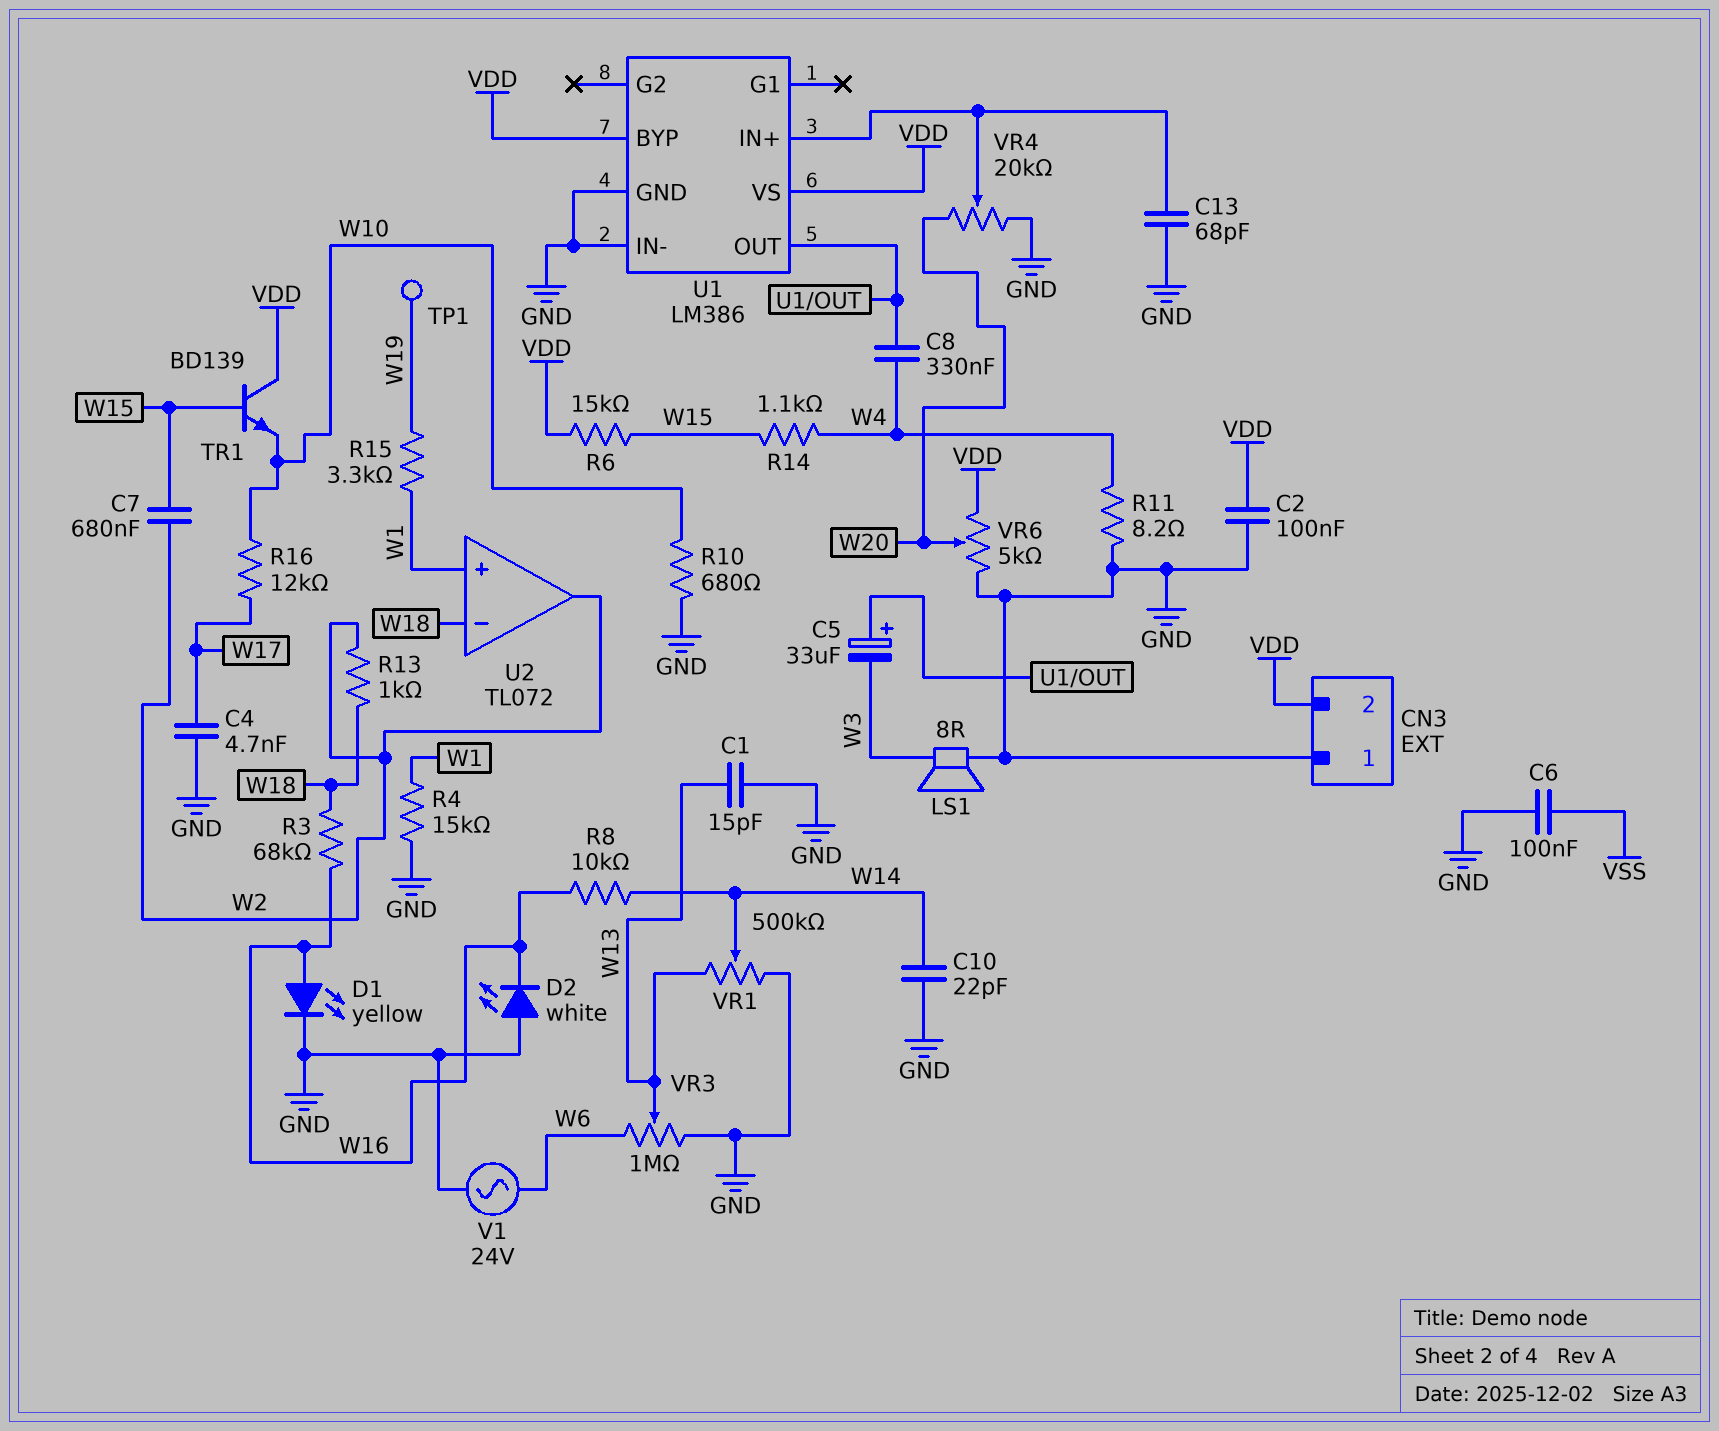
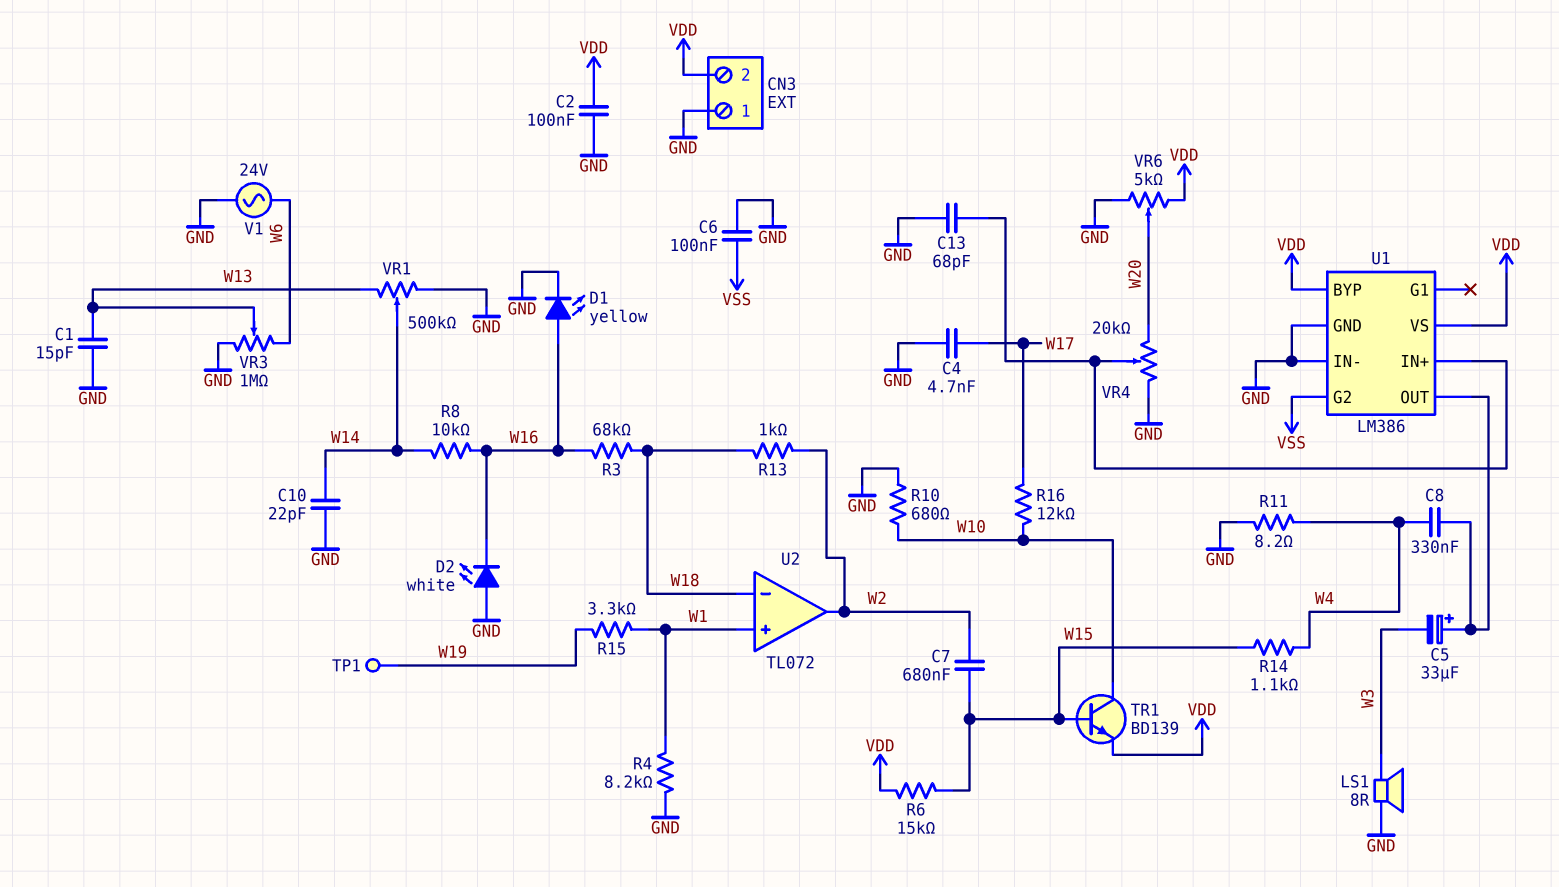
R4: 15k (GND, W1) -> 8.2k (GND, W1)
TR1: NPN BD139 (B W15, C VDD, E W10) -> NPN BD139 (B W15, C W10, E VDD)
U1 pin G2: none -> VSS

